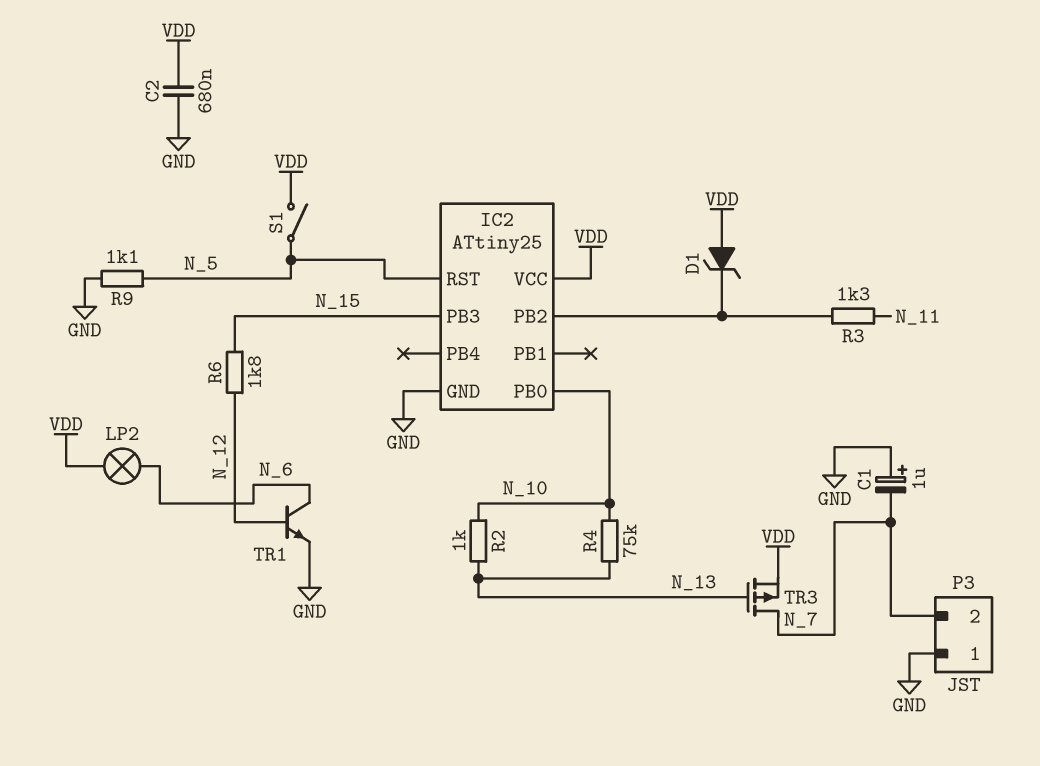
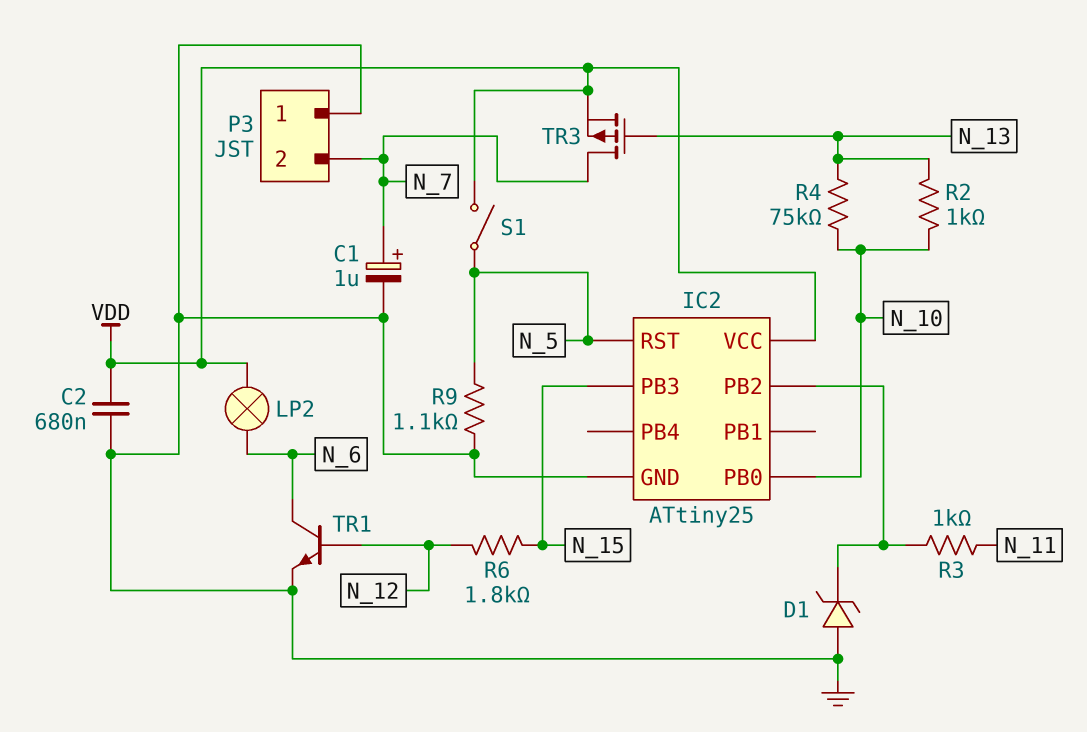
C1: 1uF (plus GND, minus N_7) -> 1uF (plus N_7, minus GND)
D1: zener (A VDD, K IC2/PB2) -> zener (A GND, K IC2/PB2)
R3: 1.3k (IC2/PB2, N_11) -> 1k (IC2/PB2, N_11)

